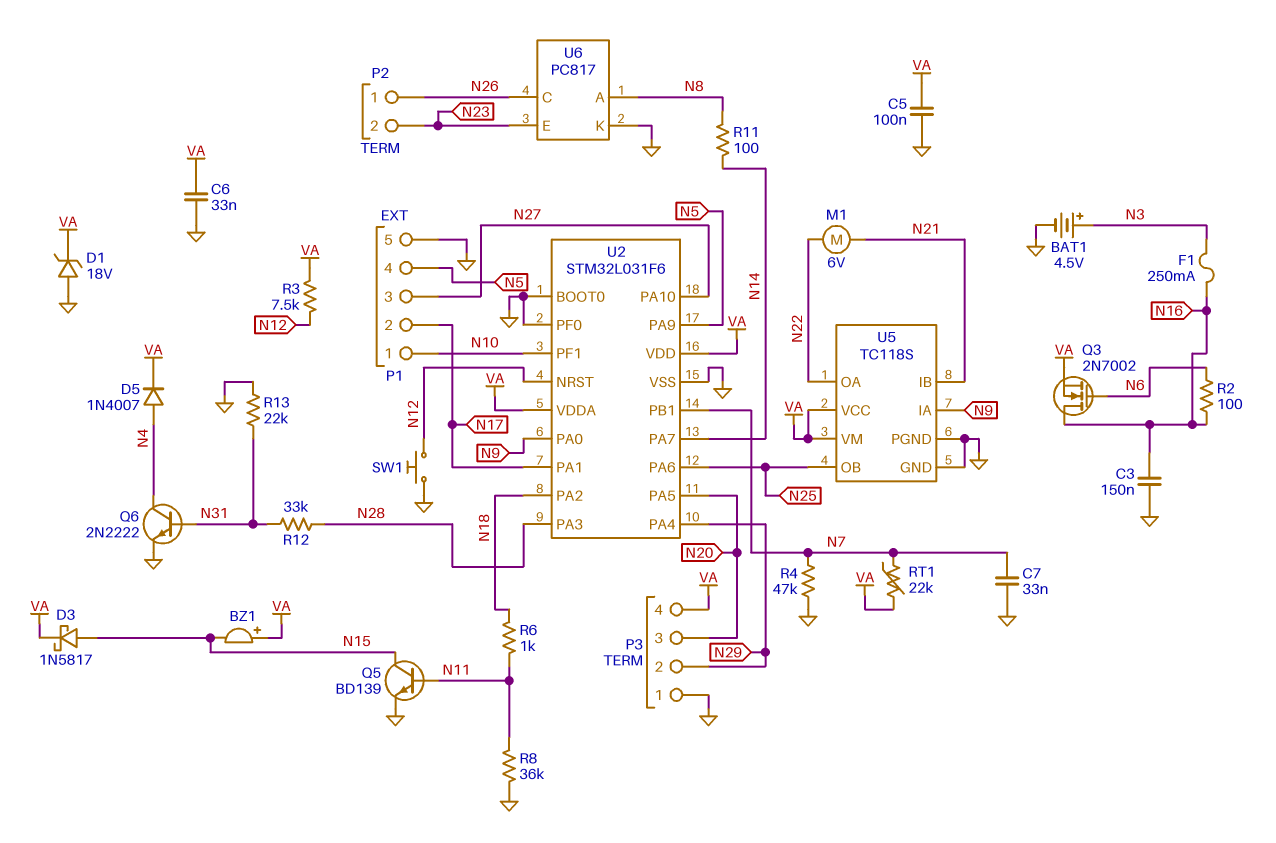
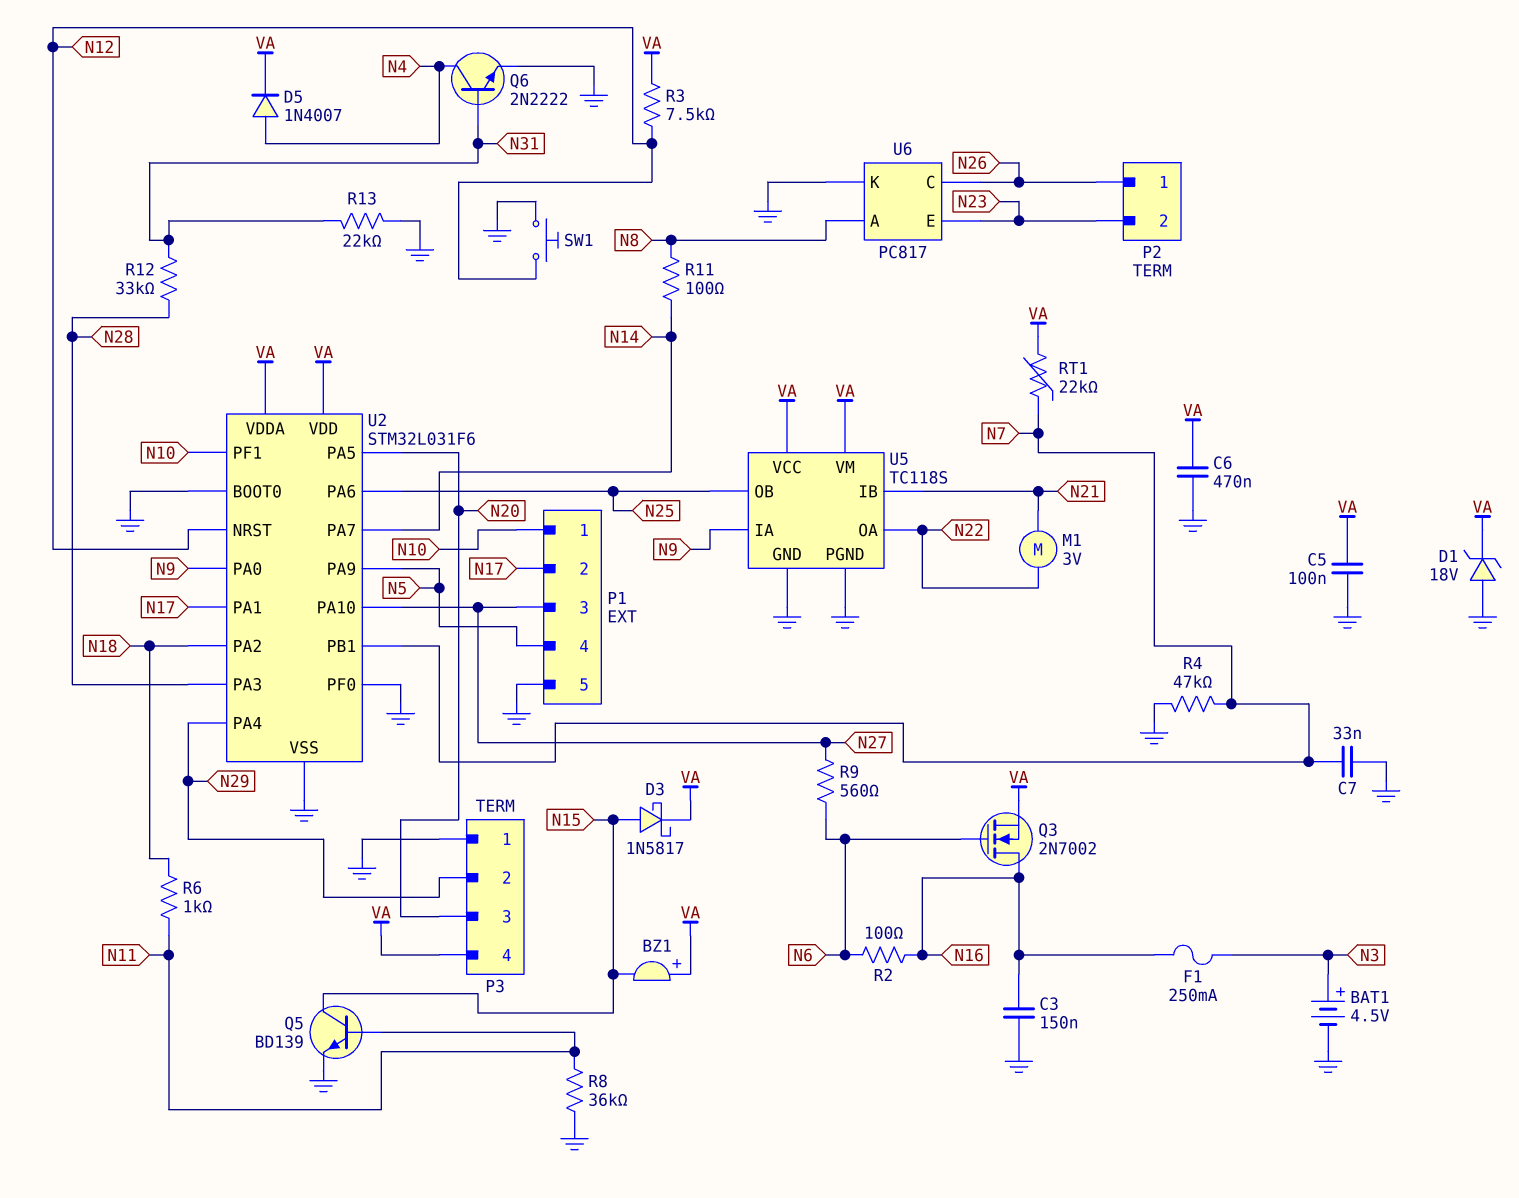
C6: 33nF (GND, VA) -> 470nF (GND, VA)
M1: motor 6V (N21, N22) -> motor 3V (N21, N22)
R9: none -> 560 (N6, N27)

